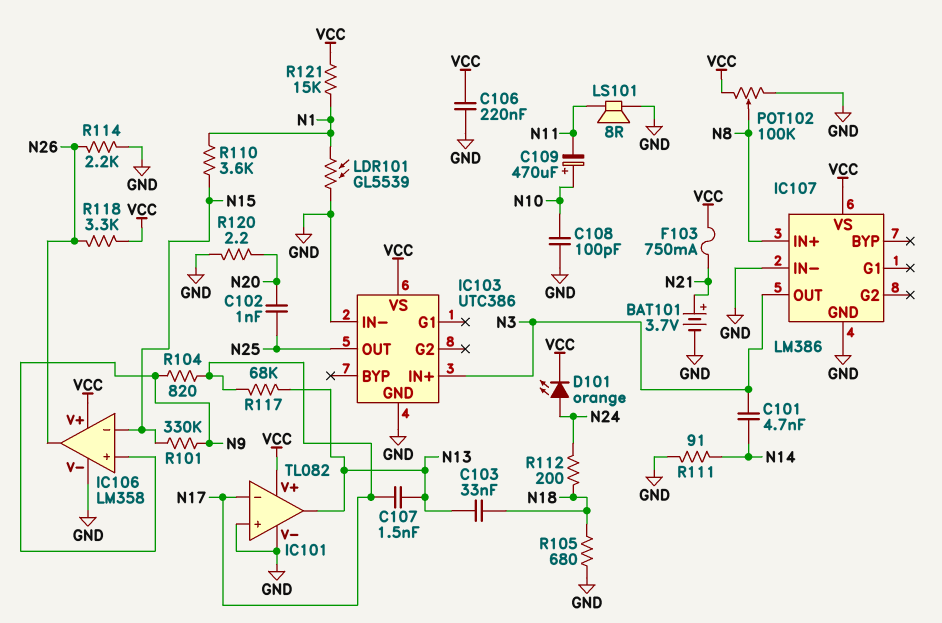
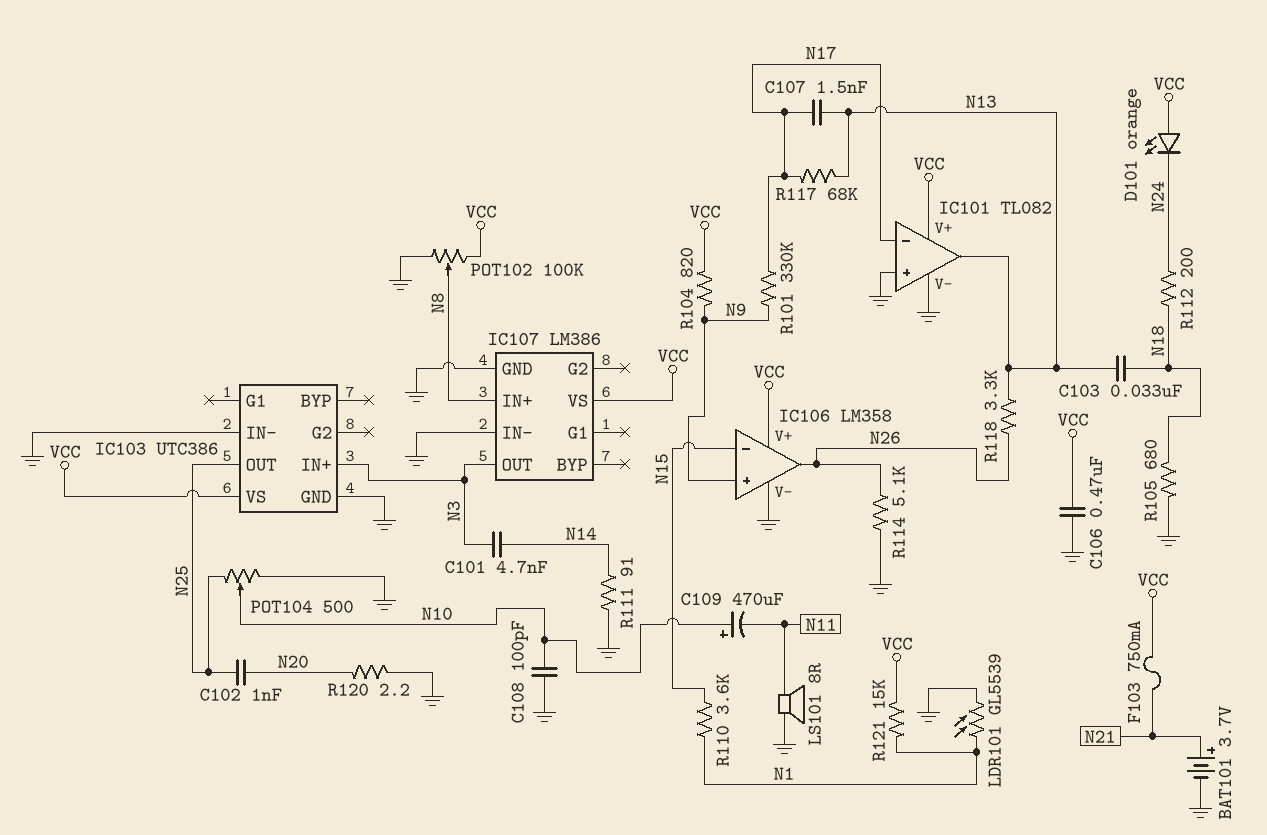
C106: 220nF (GND, VCC) -> 470nF (GND, VCC)
D101: LED orange (A N24, K VCC) -> LED orange (A VCC, K N24)
POT104: none -> 500 (GND, N25, wiper N10)
R101: 330k (N9, N15) -> 330k (N9, N17)
R104: 820 (N9, N17) -> 820 (N9, VCC)
R114: 2.2k (GND, N26) -> 5.1k (GND, N26)
R118: 3.3k (N26, VCC) -> 3.3k (N13, N26)

